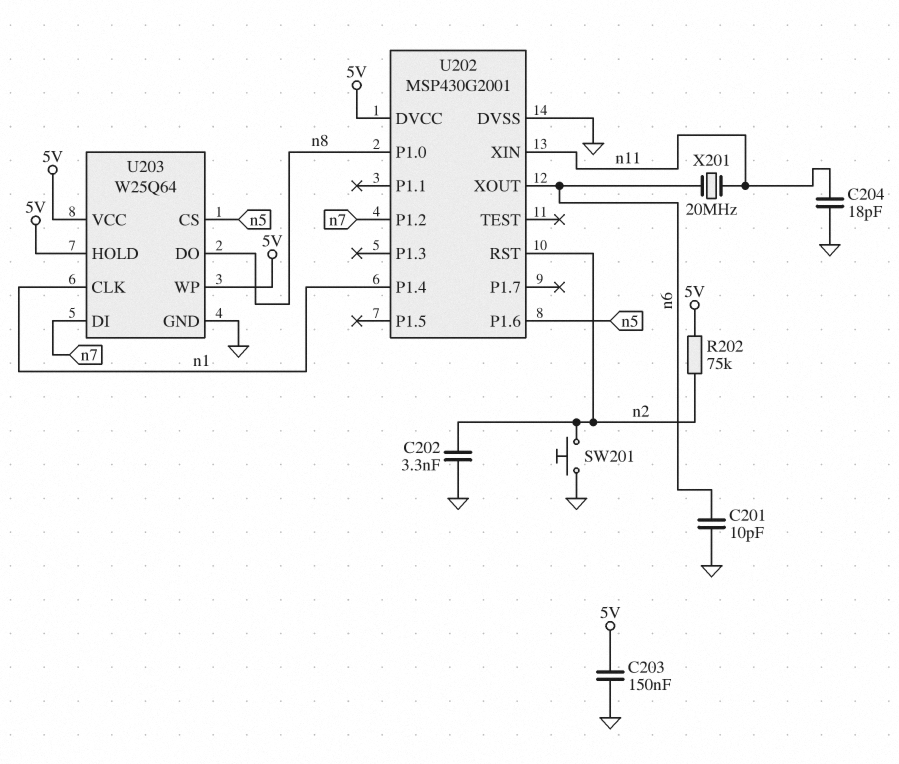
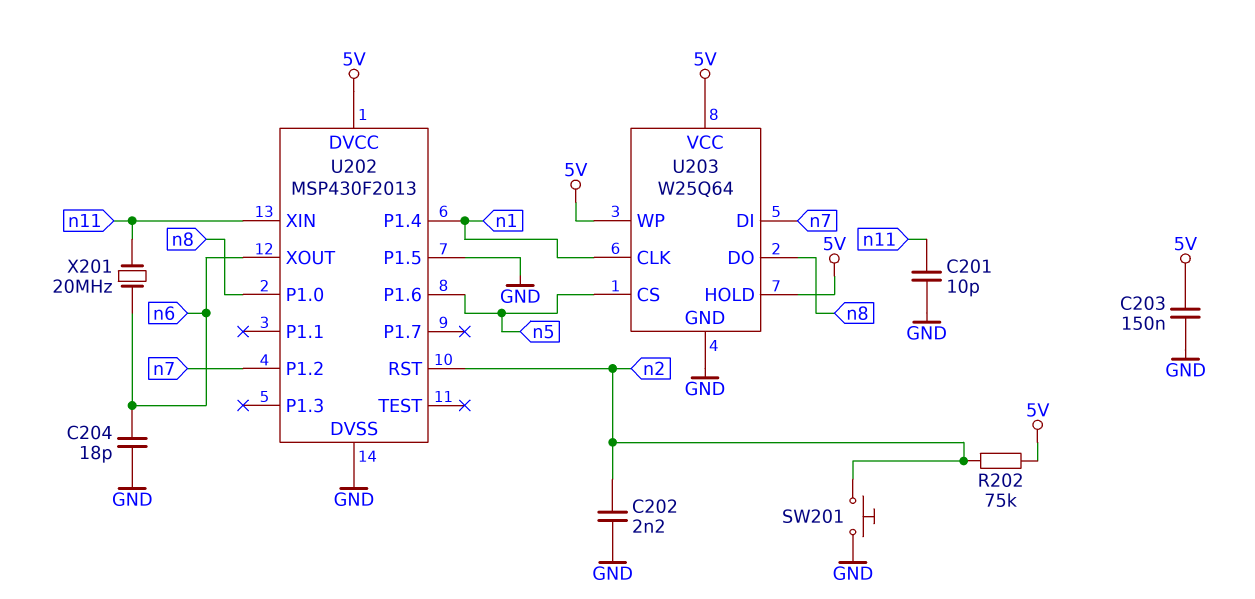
C201: 10pF (GND, n6) -> 10pF (GND, n11)
C202: 3.3nF (GND, n2) -> 2.2nF (GND, n2)
C204: 18pF (GND, n11) -> 18pF (GND, n6)
U202: MSP430G2001 -> MSP430F2013
U202 pin P1.5: none -> GND

